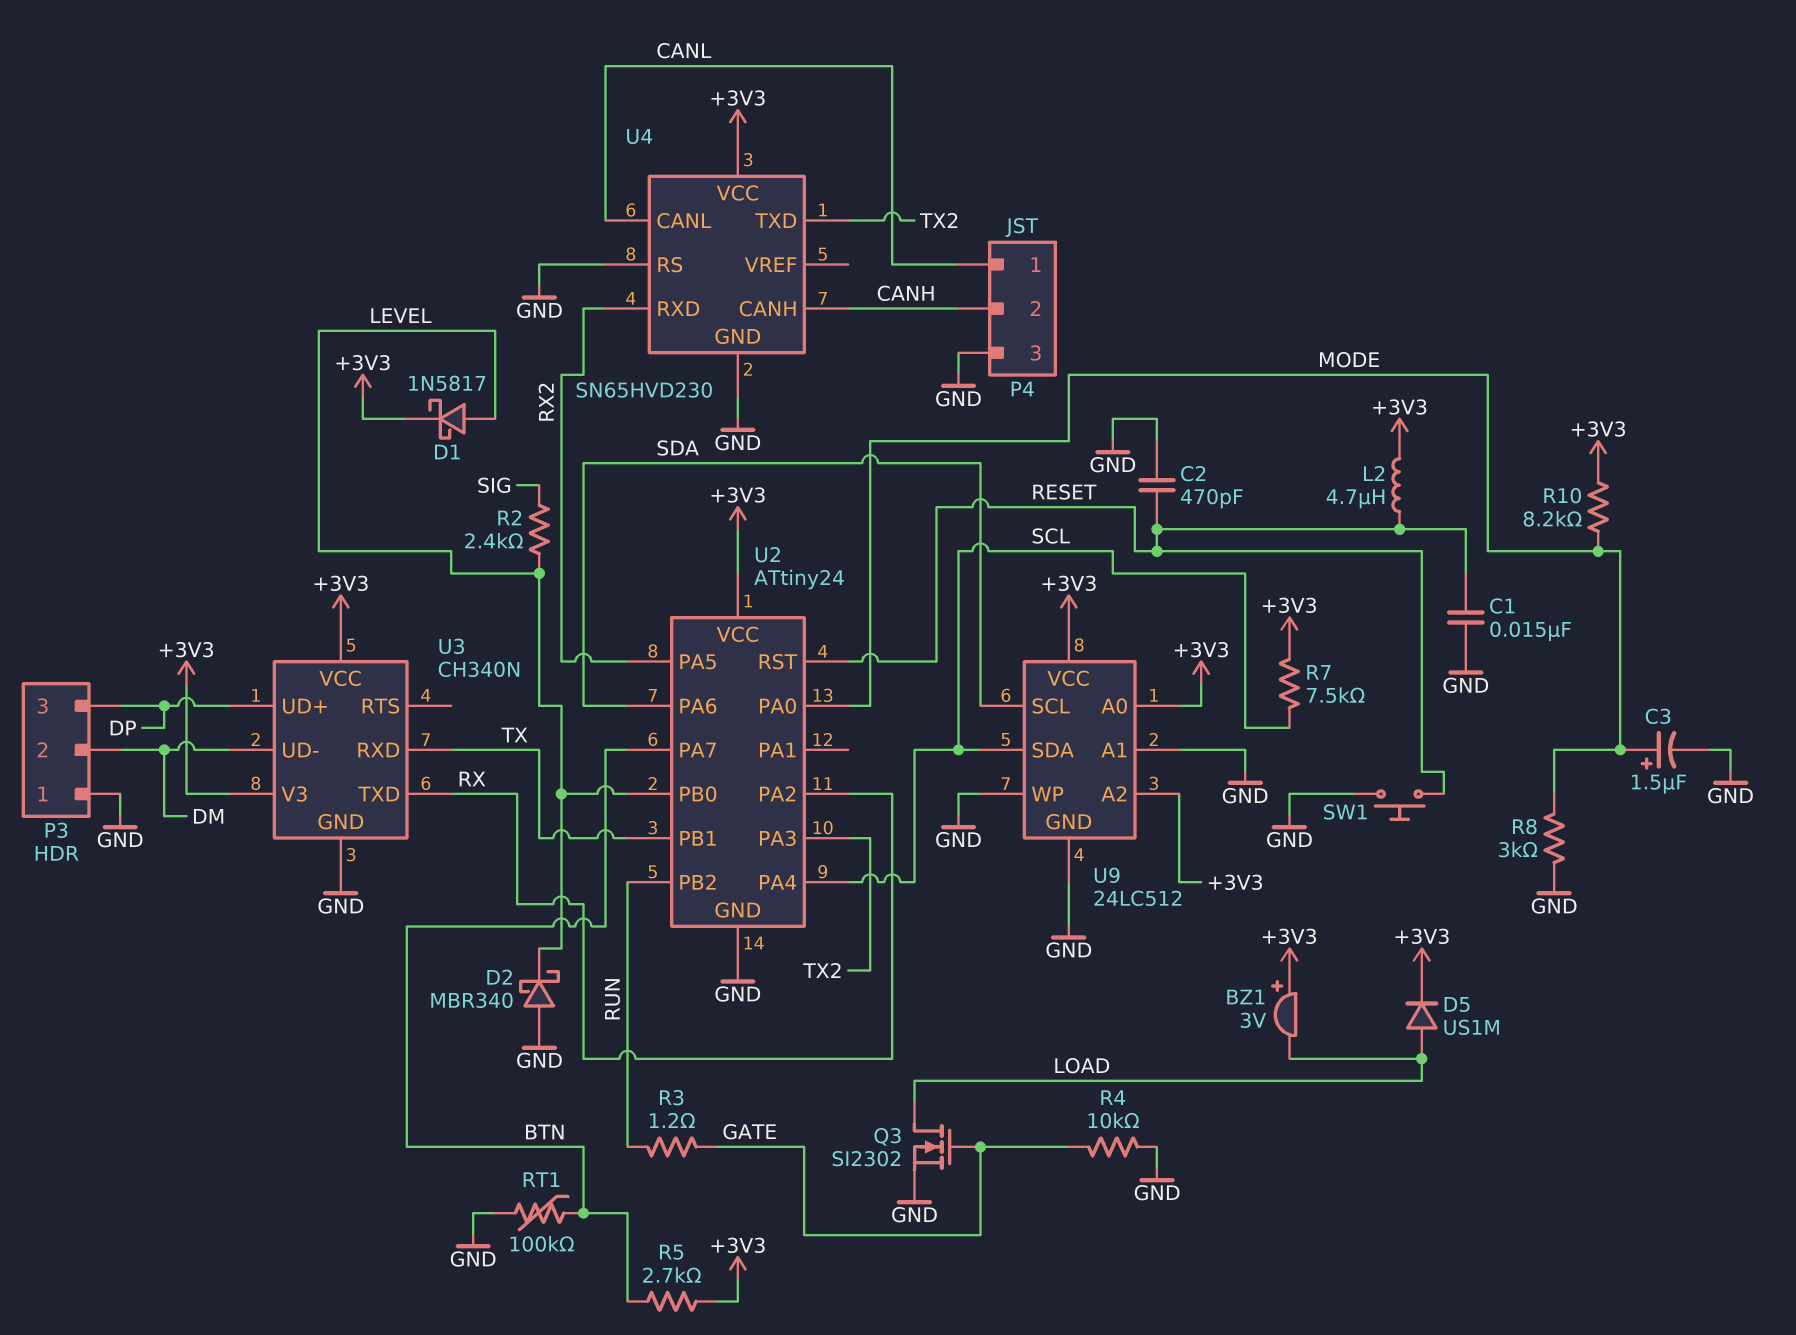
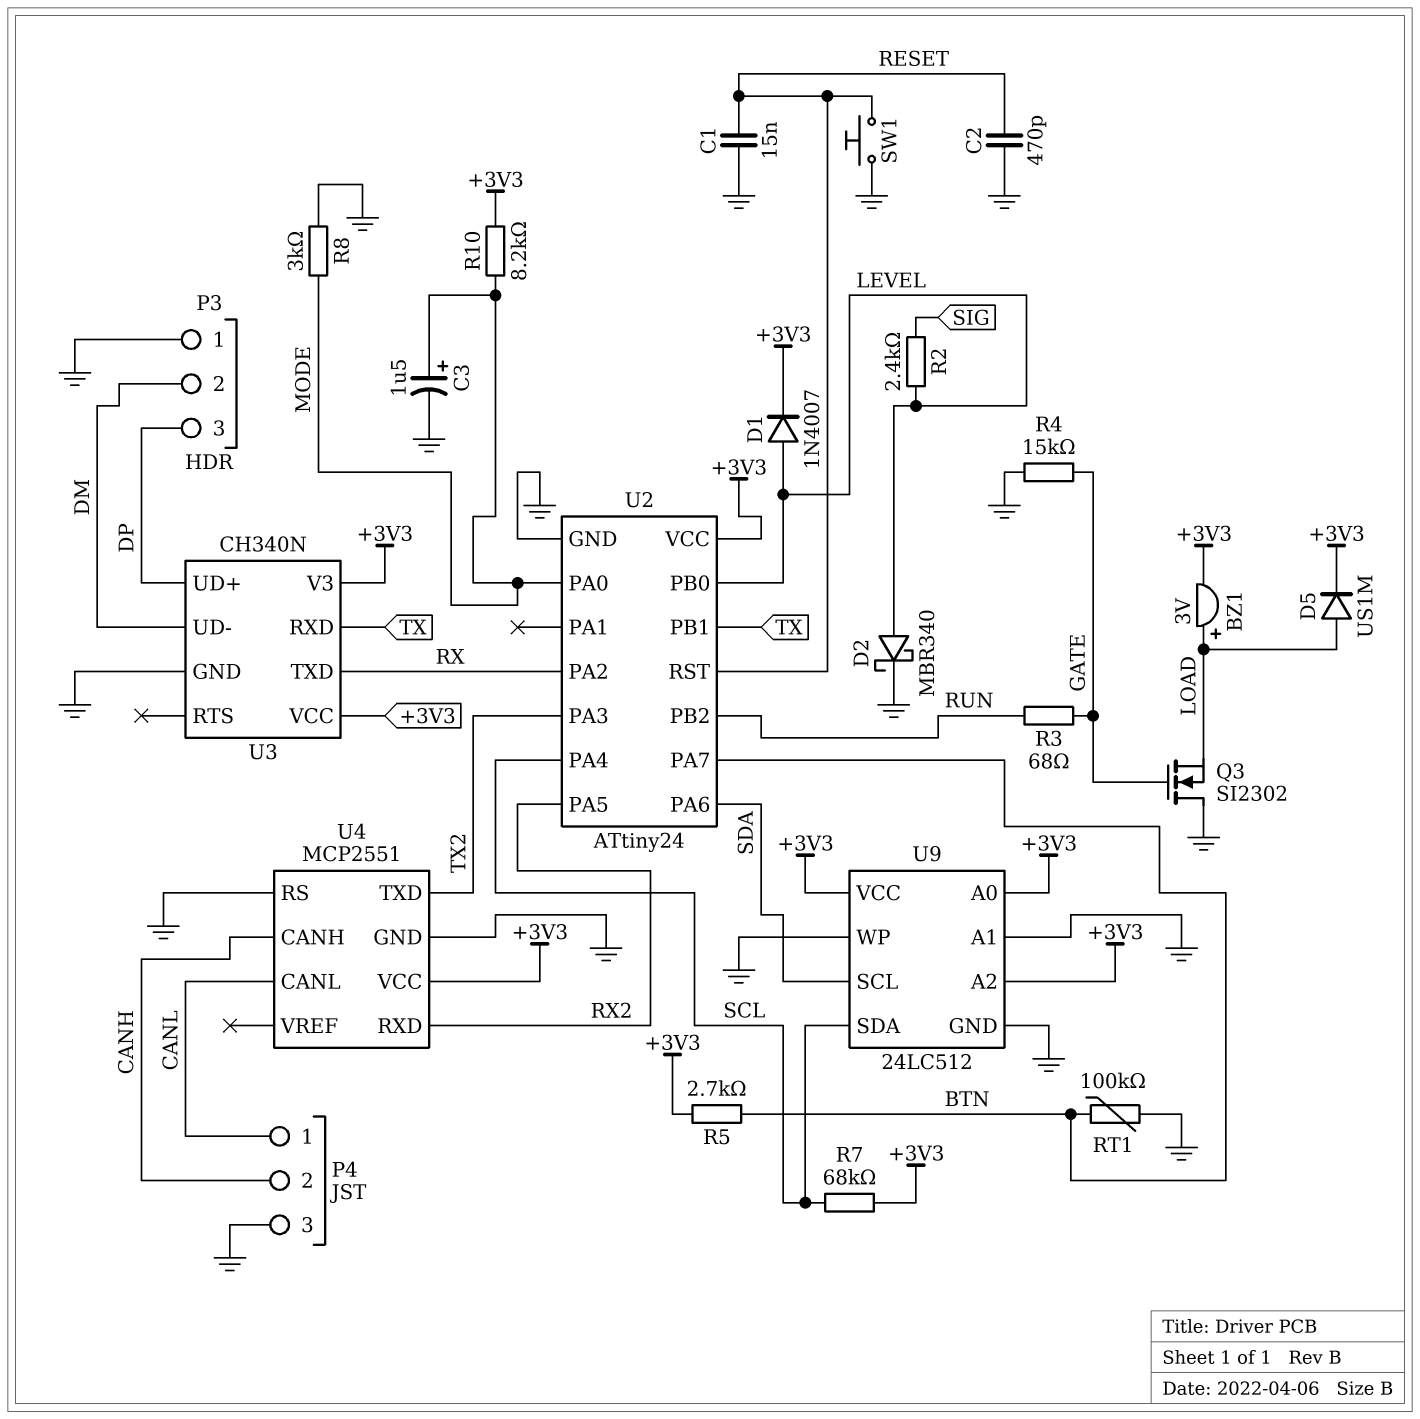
BZ1: buzzer 3V (plus +3V3, minus LOAD) -> buzzer 3V (plus LOAD, minus +3V3)
D1: schottky 1N5817 (A LEVEL, K +3V3) -> diode 1N4007 (A LEVEL, K +3V3)
D2: schottky MBR340 (A GND, K LEVEL) -> schottky MBR340 (A LEVEL, K GND)
L2: 4.7uH (+3V3, RESET) -> none
Q3: NMOS SI2302 (G GATE, D LOAD, S GND) -> NMOS SI2302 (G GATE, D GND, S LOAD)
R3: 1.2 (GATE, RUN) -> 68 (GATE, RUN)
R4: 10k (GATE, GND) -> 15k (GATE, GND)
R7: 7.5k (+3V3, SCL) -> 68k (+3V3, SCL)
U4: SN65HVD230 -> MCP2551

